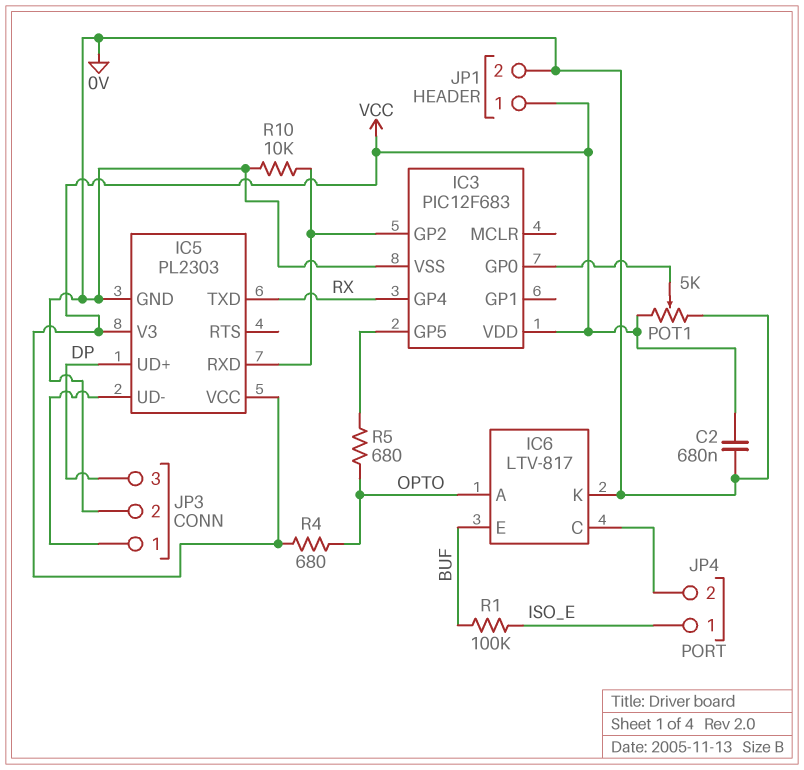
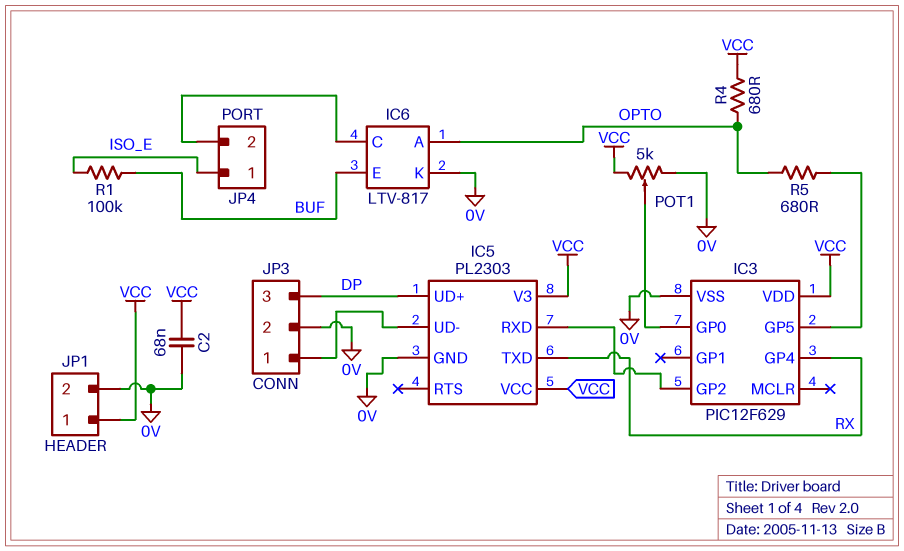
C2: 680nF (0V, VCC) -> 68nF (0V, VCC)
IC3: PIC12F683 -> PIC12F629
R10: 10k (0V, IC3/GP2) -> none

